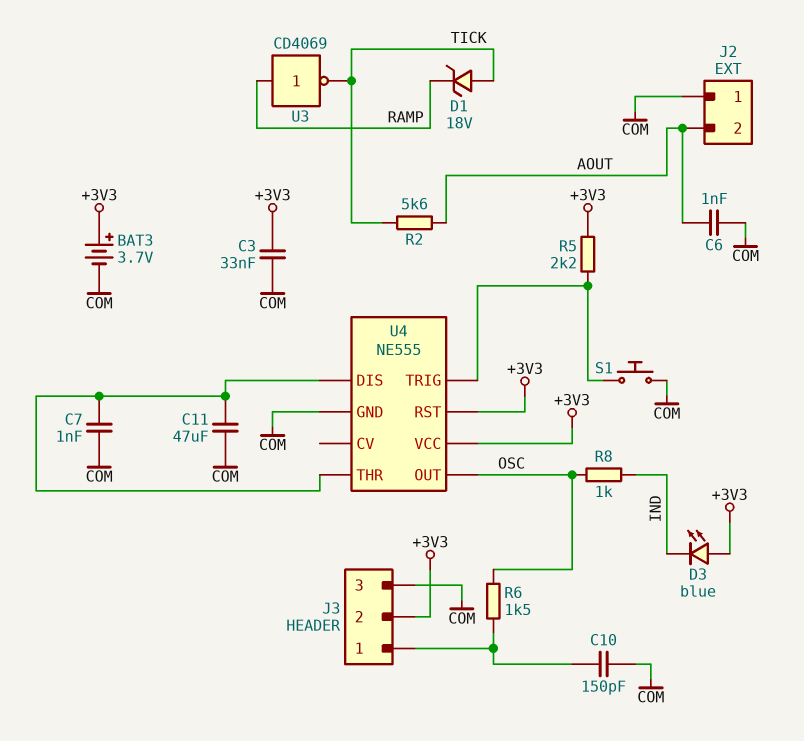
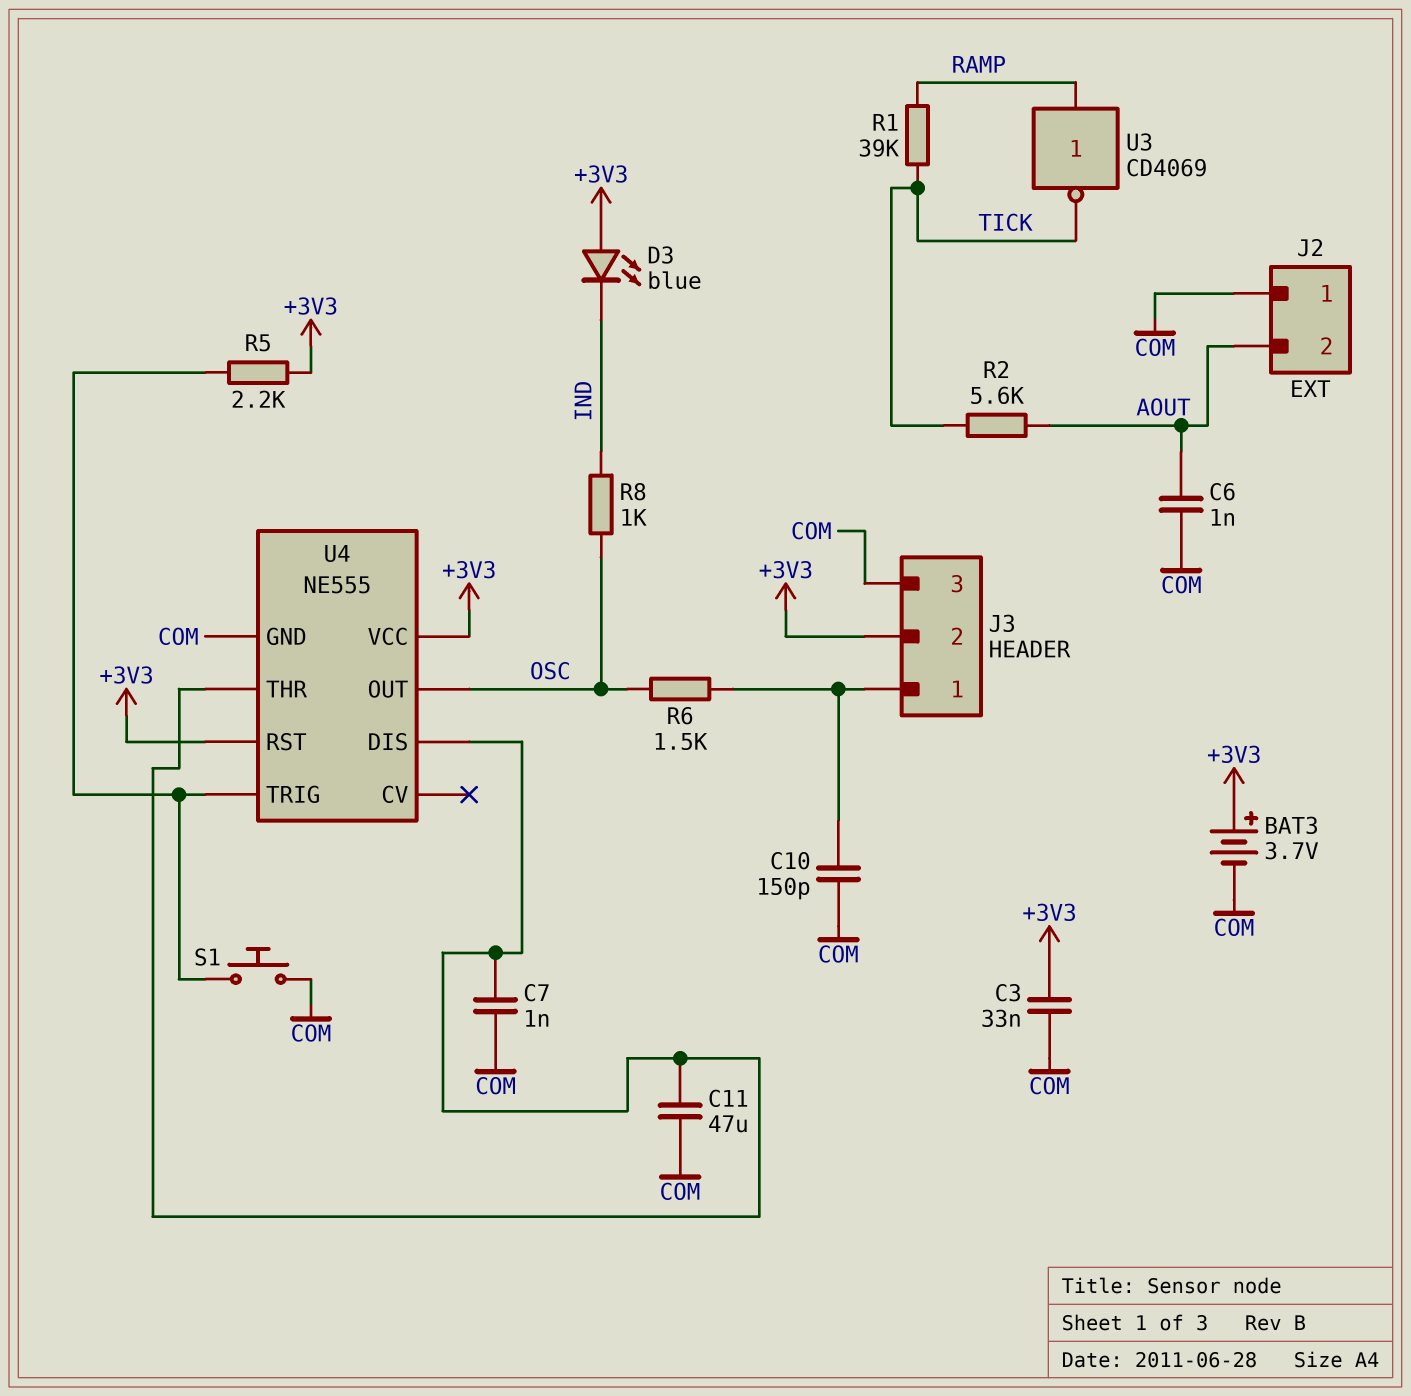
D1: zener 18V (A TICK, K RAMP) -> none
R1: none -> 39k (RAMP, TICK)

